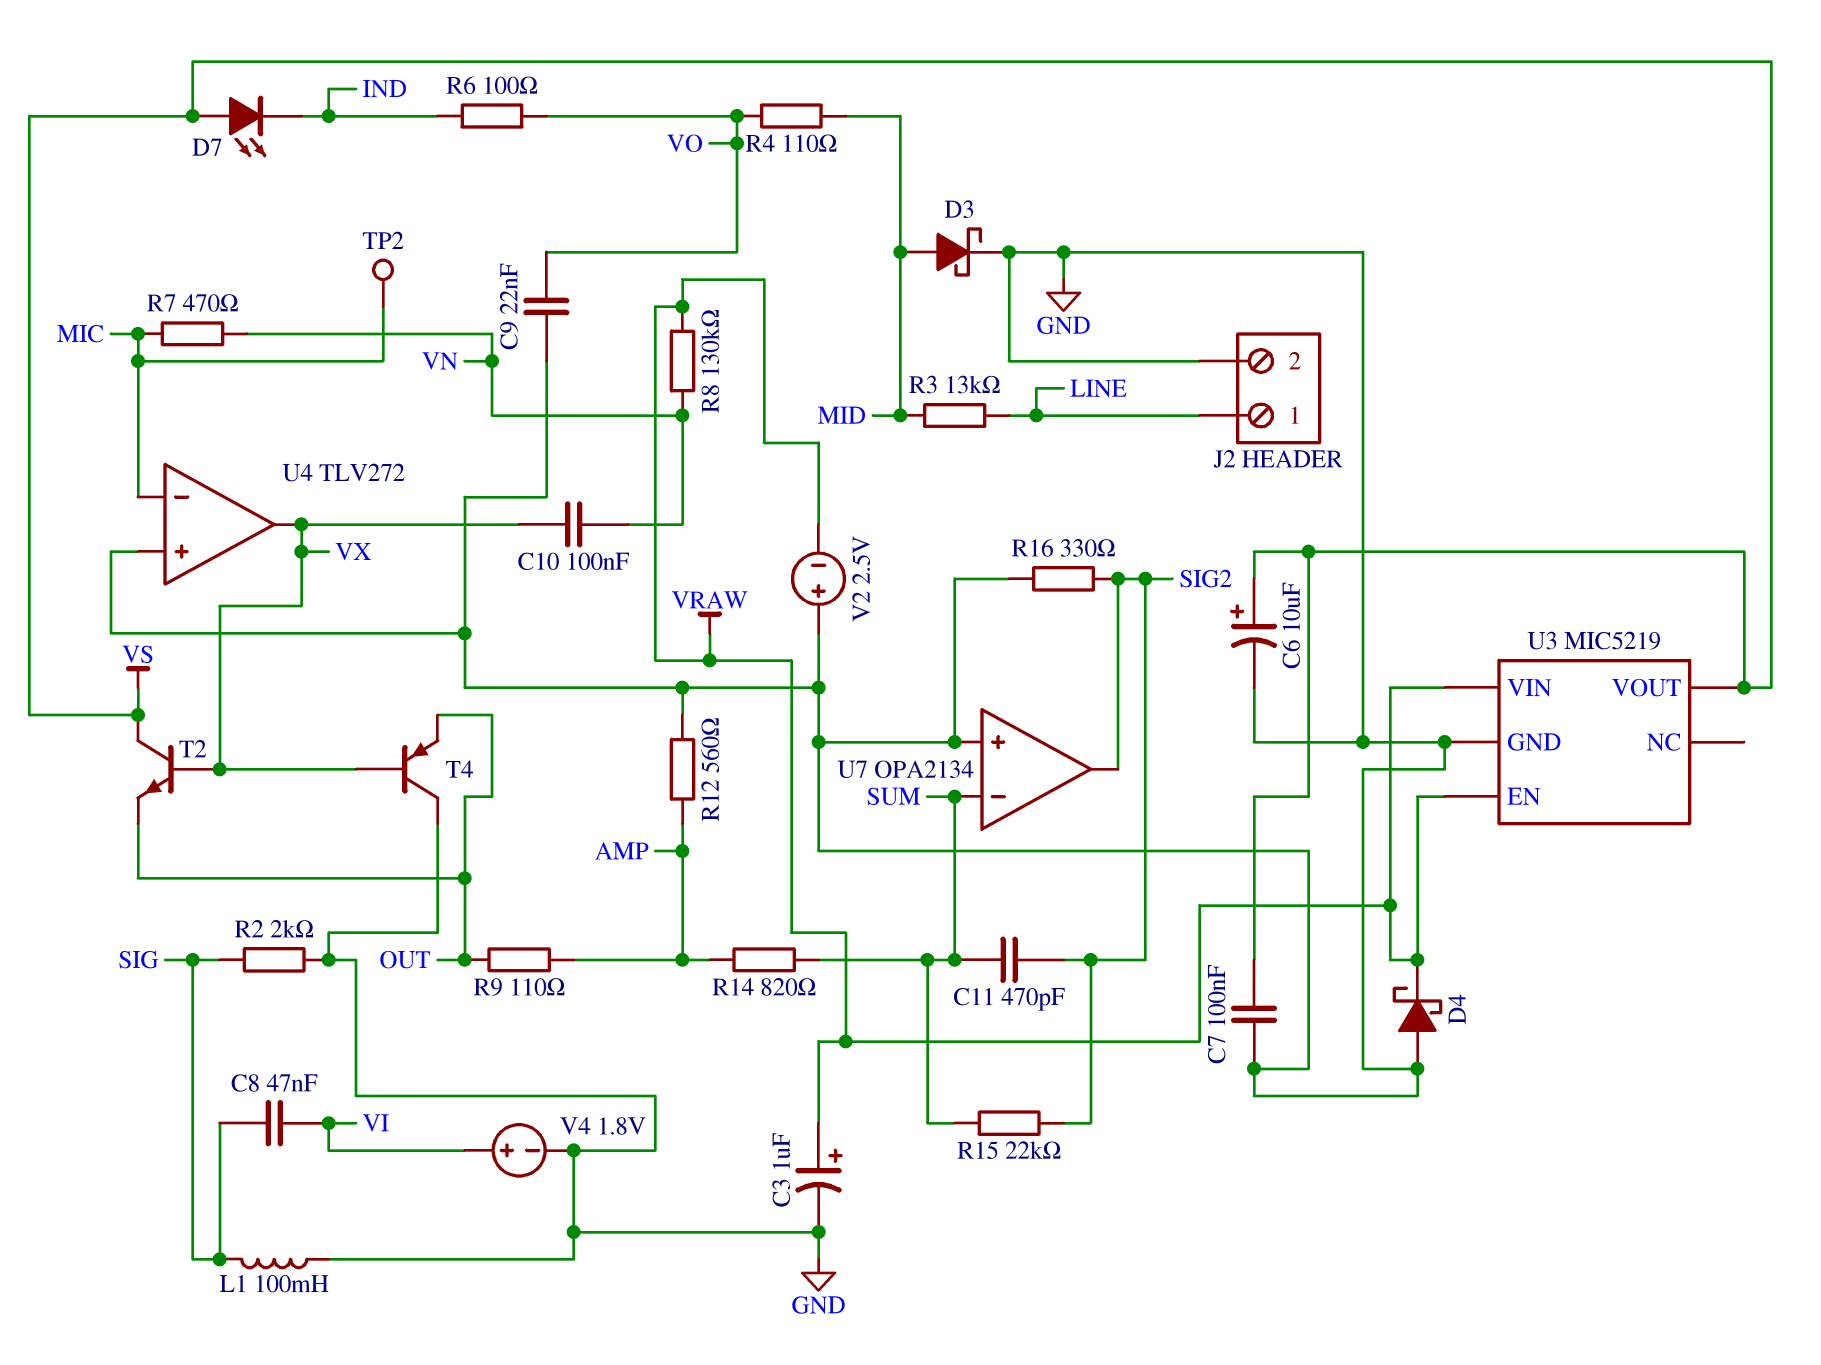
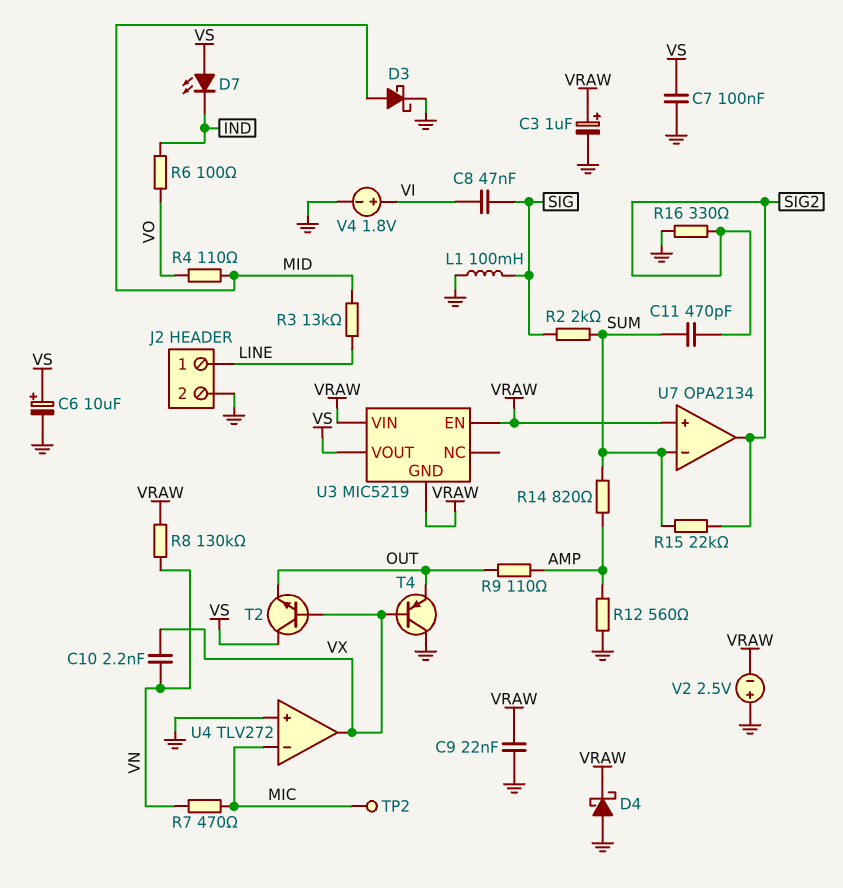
C9: 22nF (GND, VO) -> 22nF (GND, VRAW)
C10: 100nF (VN, VX) -> 2.2nF (VN, VX)
R2: 2k (GND, SIG) -> 2k (SIG, SUM)
U3 pin GND: GND -> VRAW
U7 pin in+: GND -> VRAW

